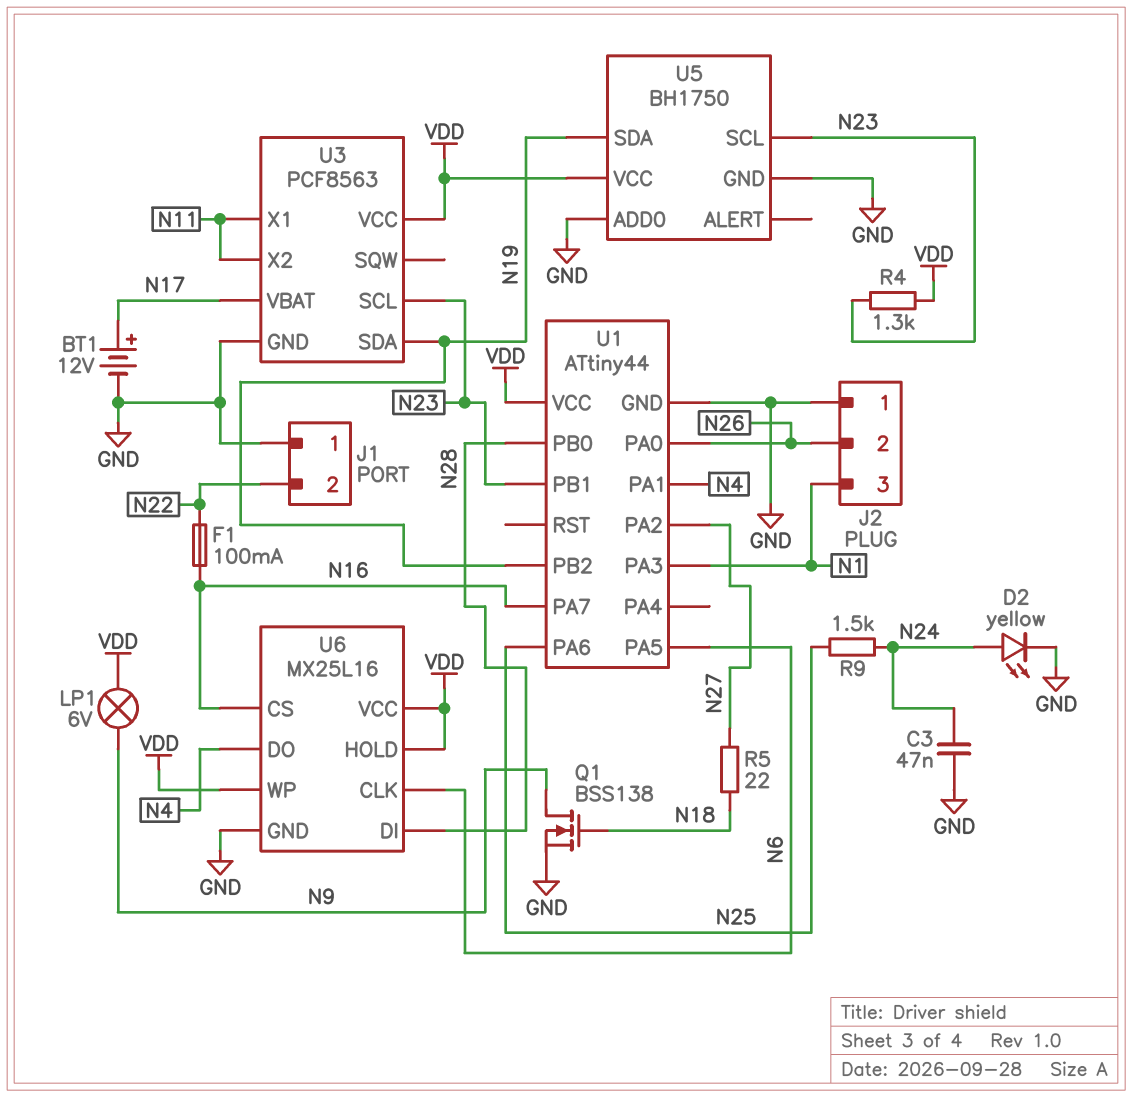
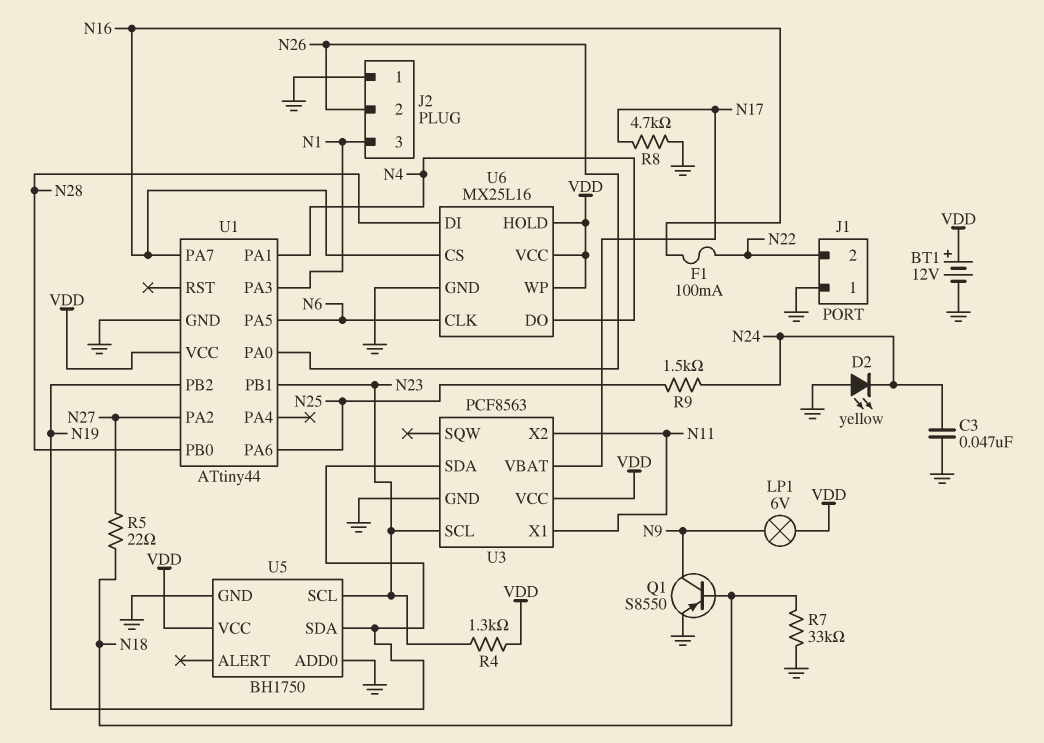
BT1: 12V (plus N17, minus GND) -> 12V (plus VDD, minus GND)
D2: LED yellow (A N24, K GND) -> LED yellow (A GND, K N24)
Q1: NMOS BSS138 (G N18, D N9, S GND) -> PNP S8550 (B N18, C N9, E GND)
R7: none -> 33k (GND, N18)
R8: none -> 4.7k (GND, N17)

